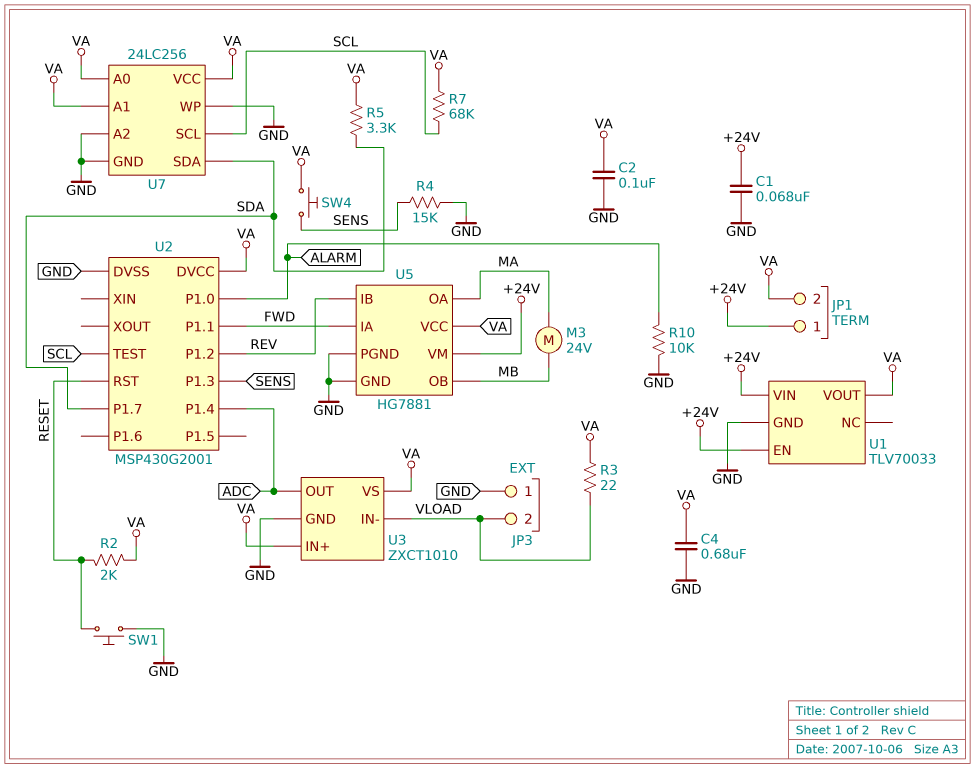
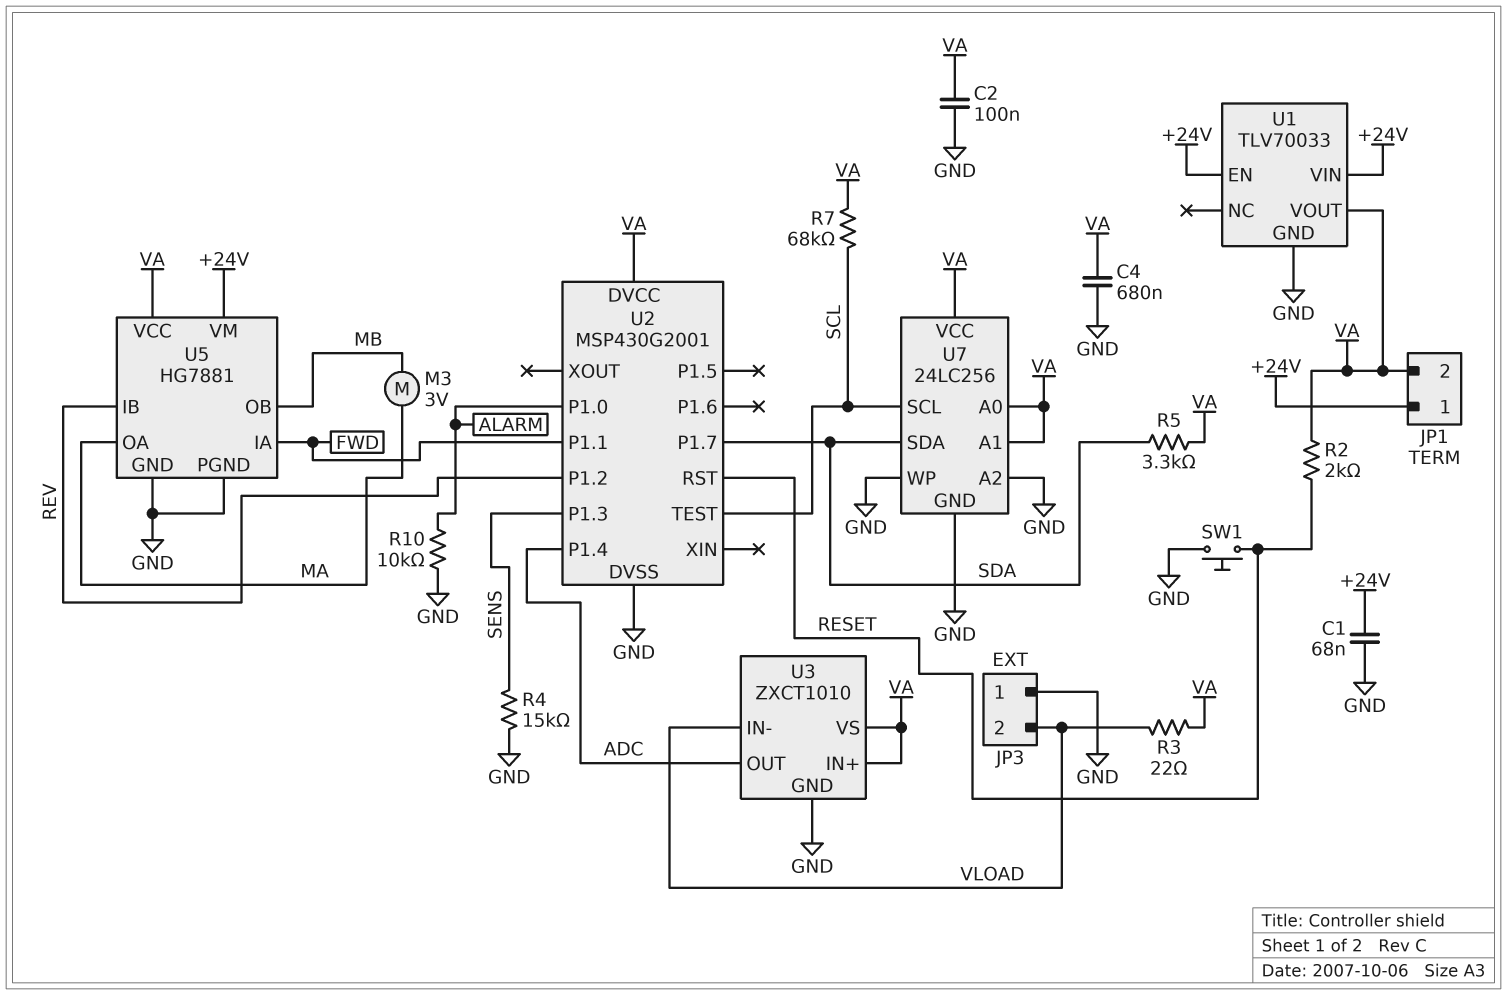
M3: motor 24V (MA, MB) -> motor 3V (MA, MB)
SW4: button (SENS, VA) -> none

